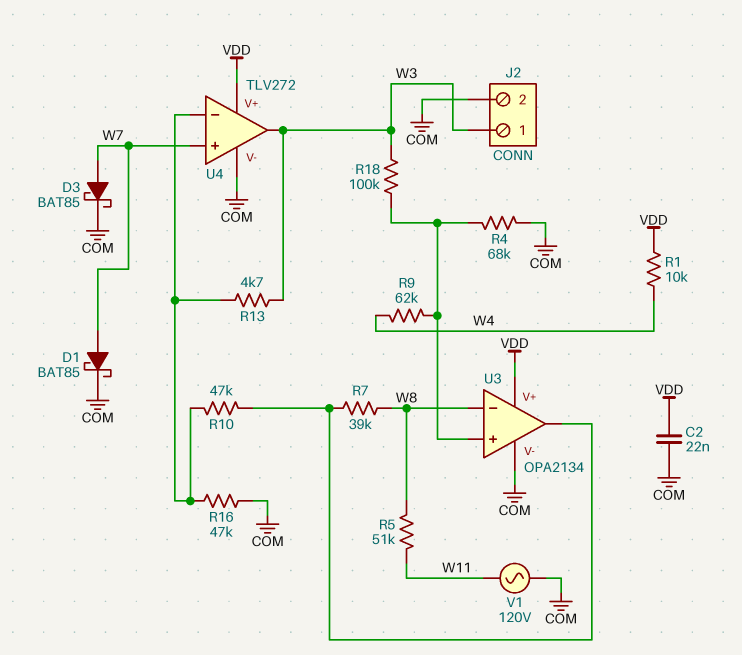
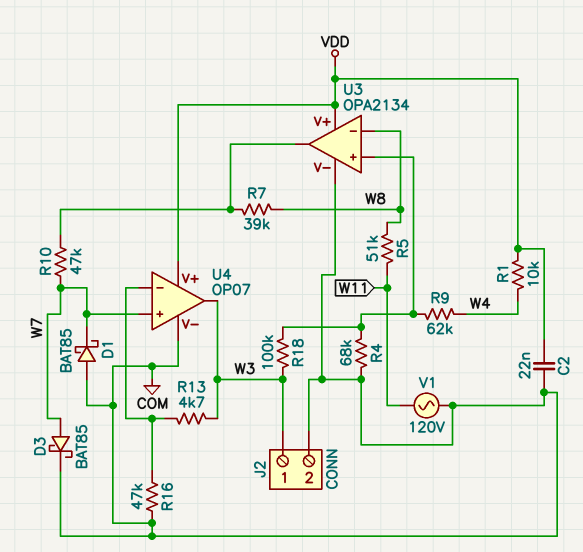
D1: schottky BAT85 (A W7, K COM) -> schottky BAT85 (A COM, K W7)
R10: 47k (U3/out, U4/in-) -> 47k (U3/out, W7)
U4: TLV272 -> OP07

